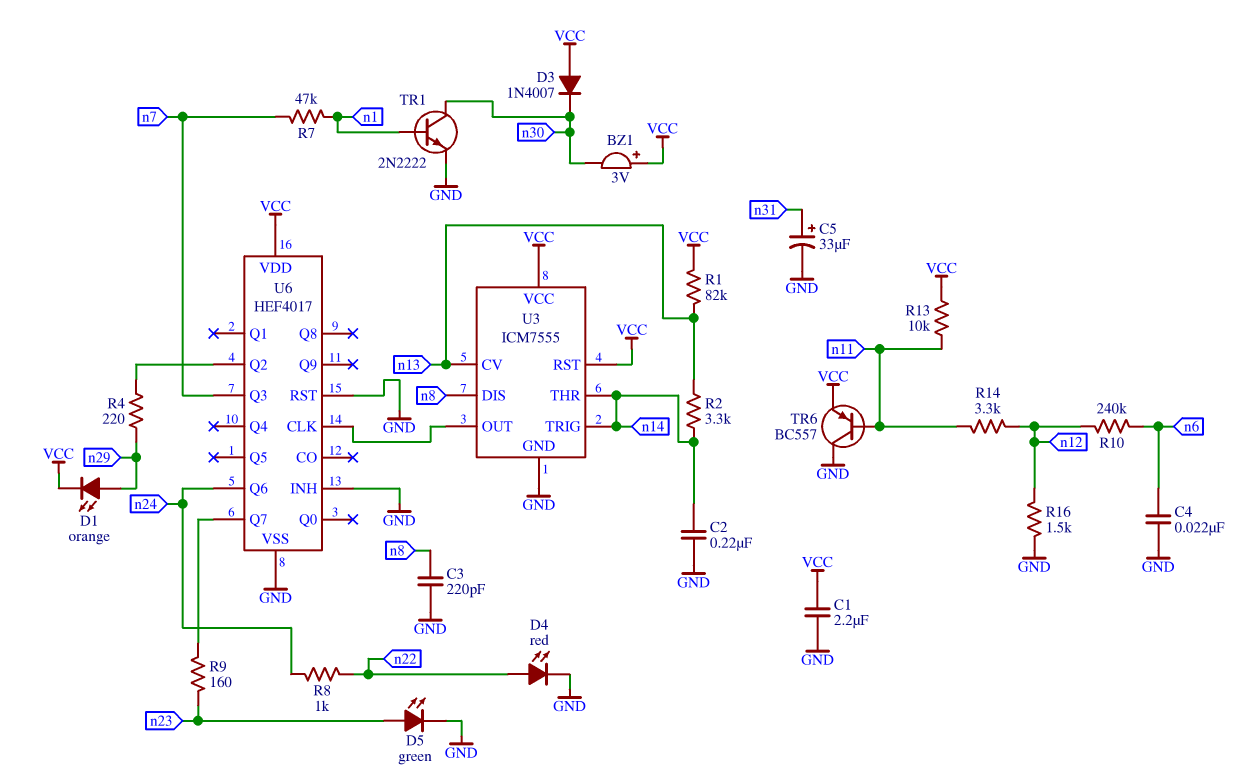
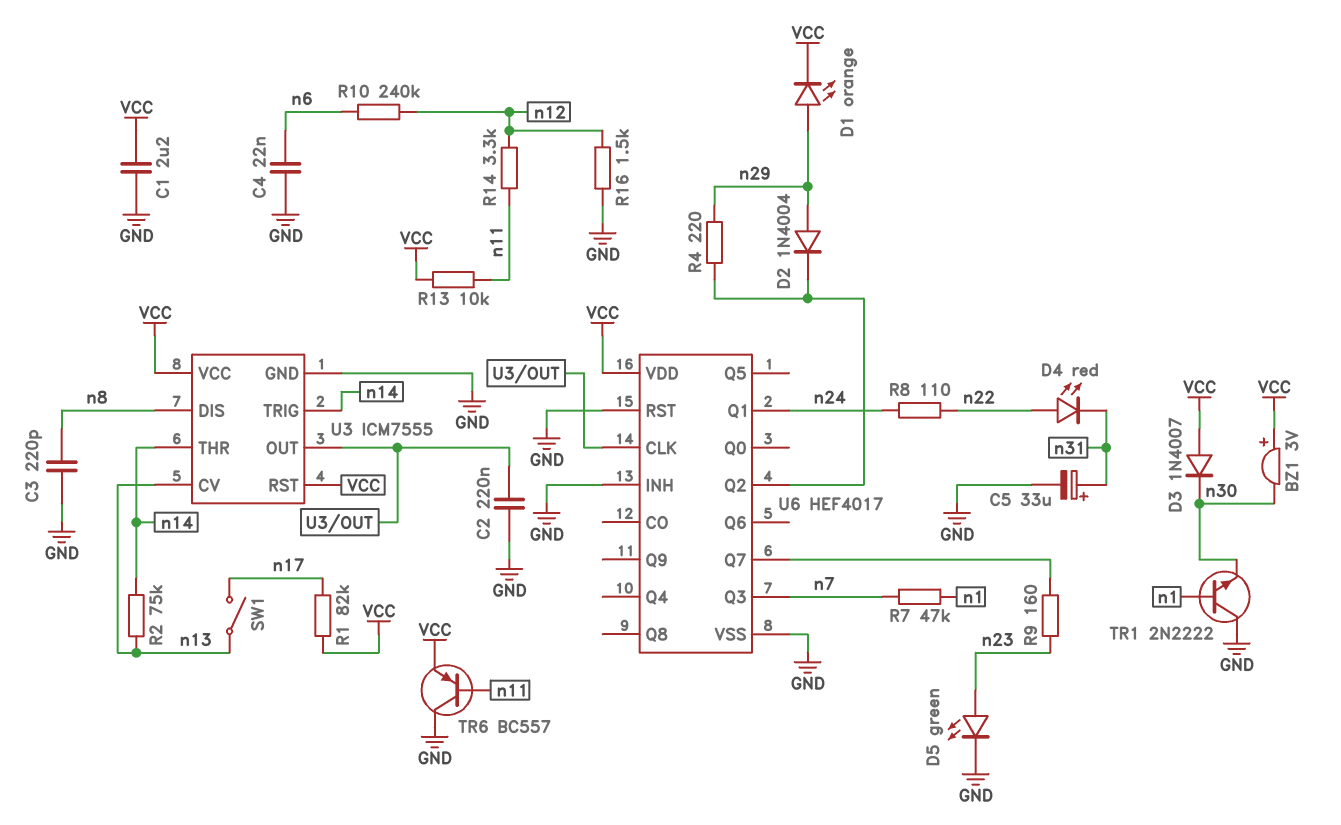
C2: 220nF (GND, n14) -> 220nF (GND, U3/OUT)
D2: none -> diode 1N4004 (A n29, K U6/Q2)
D4: LED red (A n22, K GND) -> LED red (A n22, K n31)
R1: 82k (VCC, n13) -> 82k (VCC, n17)
R2: 3.3k (n13, n14) -> 75k (n13, n14)
R8: 1k (n22, n24) -> 110 (n22, n24)
SW1: none -> switch (n13, n17)
TR1: NPN 2N2222 (B n1, C n30, E GND) -> NPN 2N2222 (B n1, C GND, E n30)
U6 pin Q1: none -> n24
U6 pin Q6: n24 -> none

